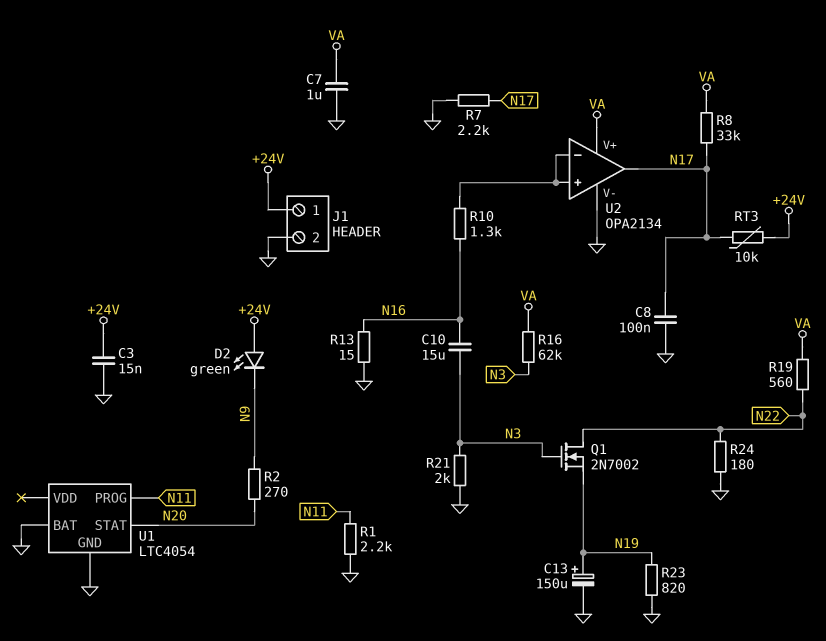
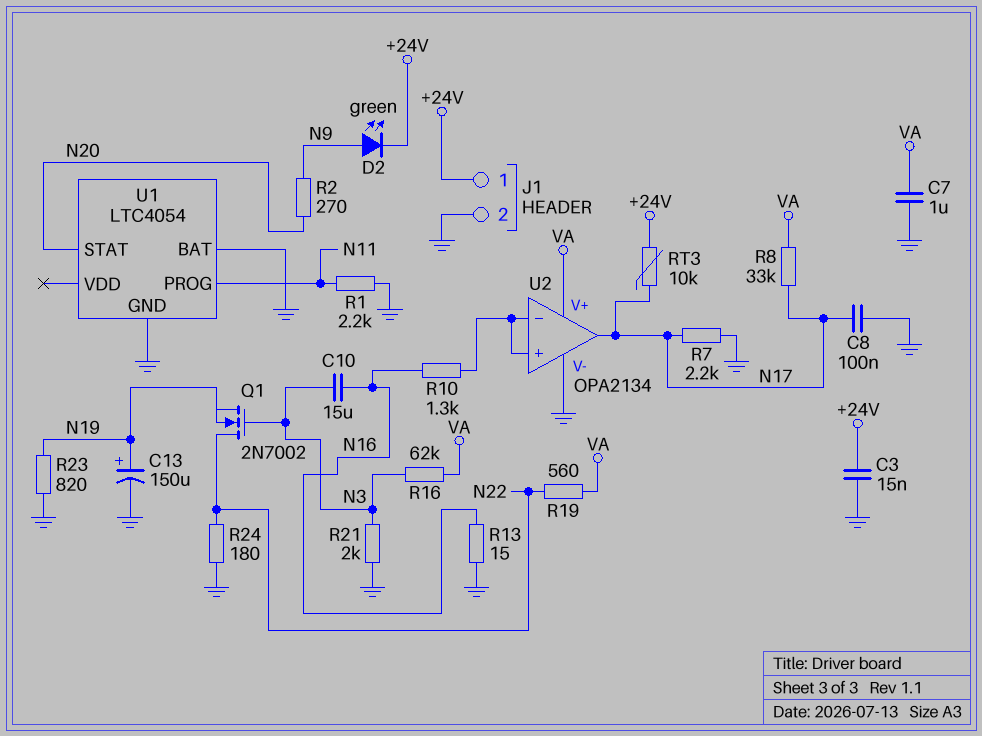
D2: LED green (A +24V, K N9) -> LED green (A N9, K +24V)

